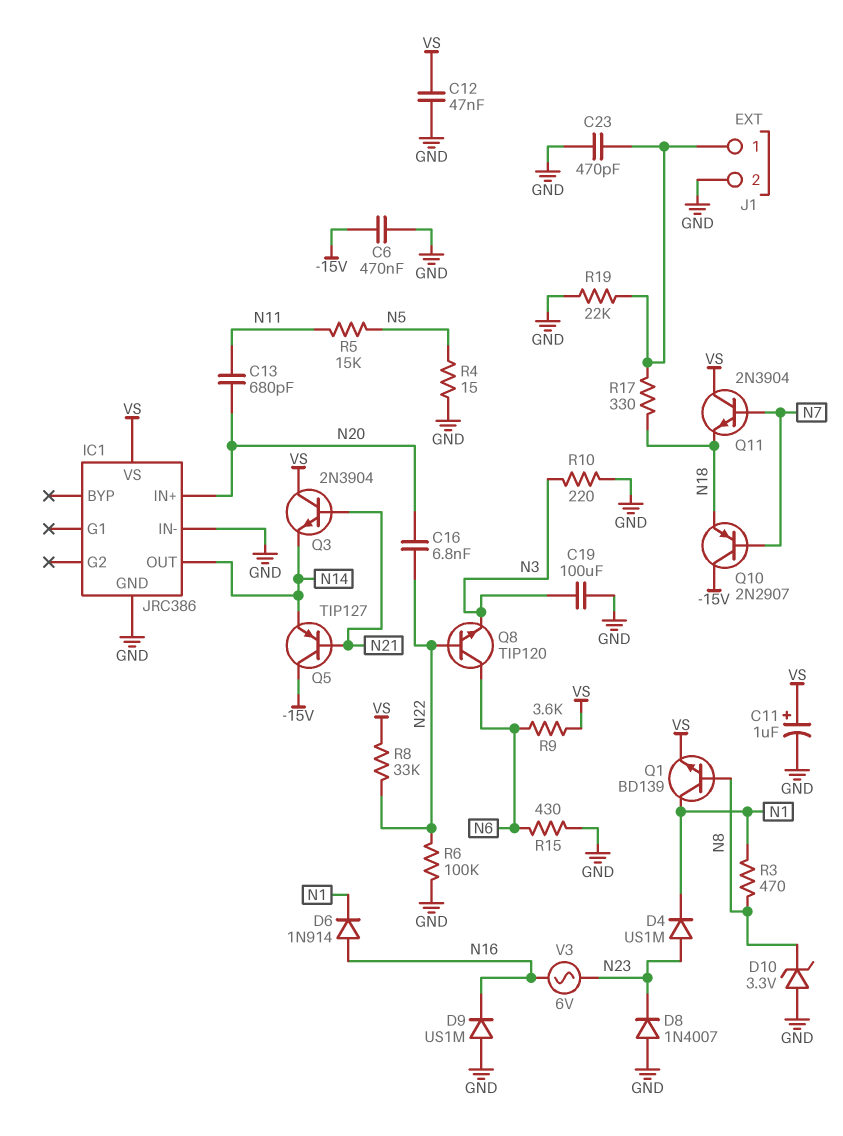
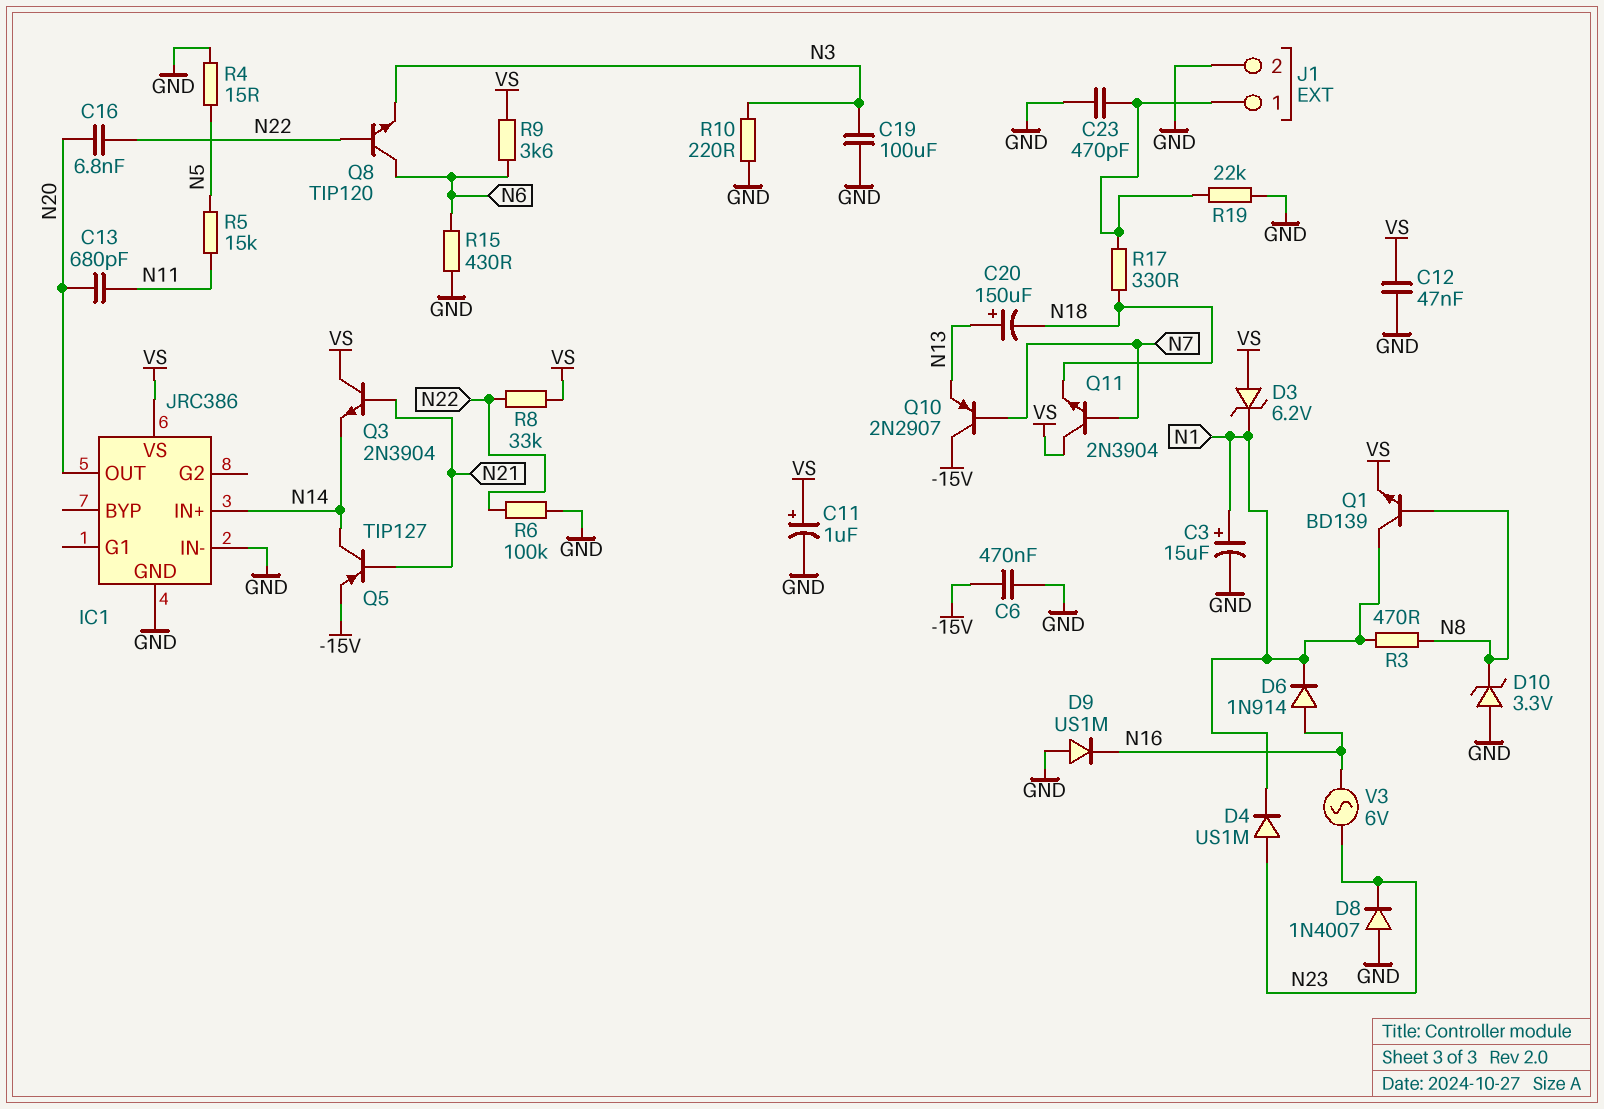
C3: none -> 15uF (plus N1, minus GND)
C20: none -> 150uF (plus N13, minus N18)
D3: none -> zener 6.2V (A VS, K N1)
IC1 pin IN+: N20 -> N14
IC1 pin OUT: N14 -> N20
Q5: PNP TIP127 (B N21, C -15V, E N14) -> PNP TIP127 (B N21, C N14, E -15V)
Q10: PNP 2N2907 (B N7, C -15V, E N18) -> PNP 2N2907 (B N7, C -15V, E N13)

